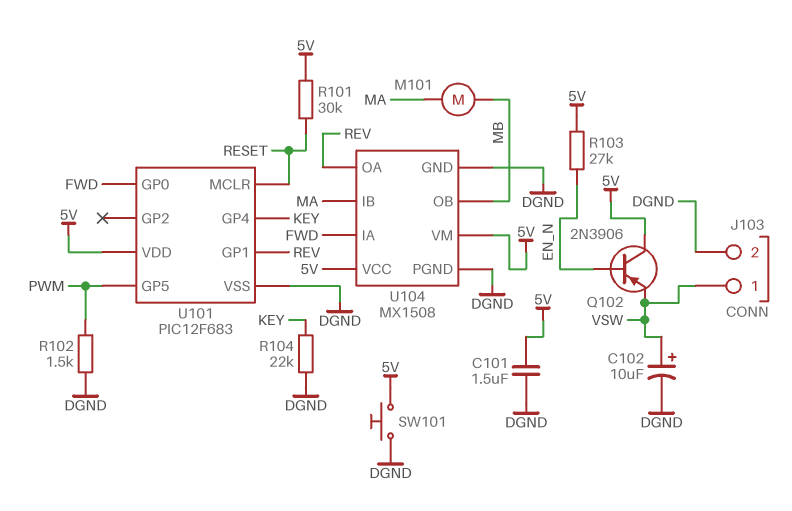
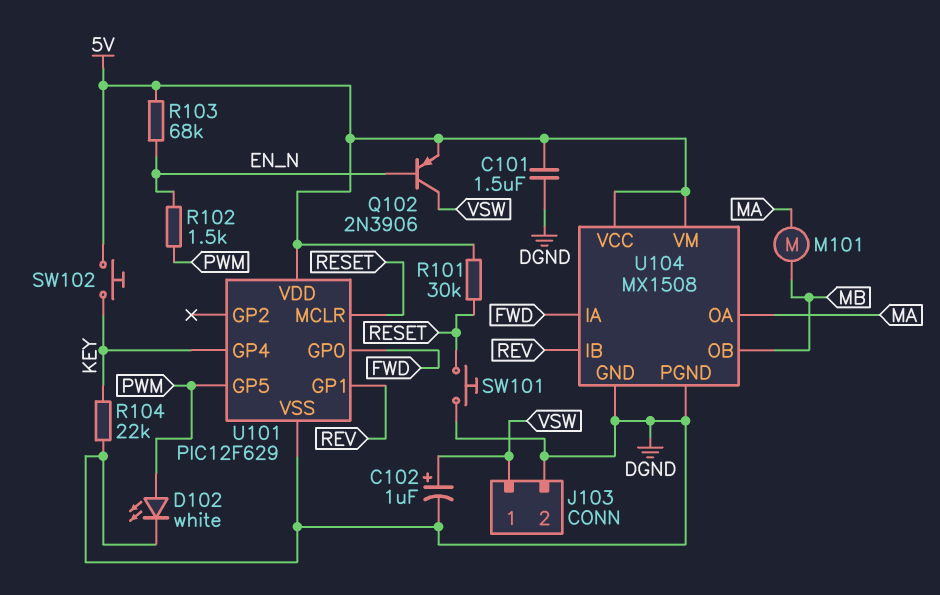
C102: 10uF (plus VSW, minus DGND) -> 1uF (plus VSW, minus DGND)
D102: none -> LED white (A PWM, K DGND)
Q102: PNP 2N3906 (B EN_N, C 5V, E VSW) -> PNP 2N3906 (B EN_N, C VSW, E 5V)
R102: 1.5k (DGND, PWM) -> 1.5k (EN_N, PWM)
R103: 27k (5V, EN_N) -> 68k (5V, EN_N)
SW101: button (5V, DGND) -> button (DGND, RESET)
SW102: none -> button (5V, KEY)
U101: PIC12F683 -> PIC12F629
U104 pin IB: MA -> REV
U104 pin OA: REV -> MA

